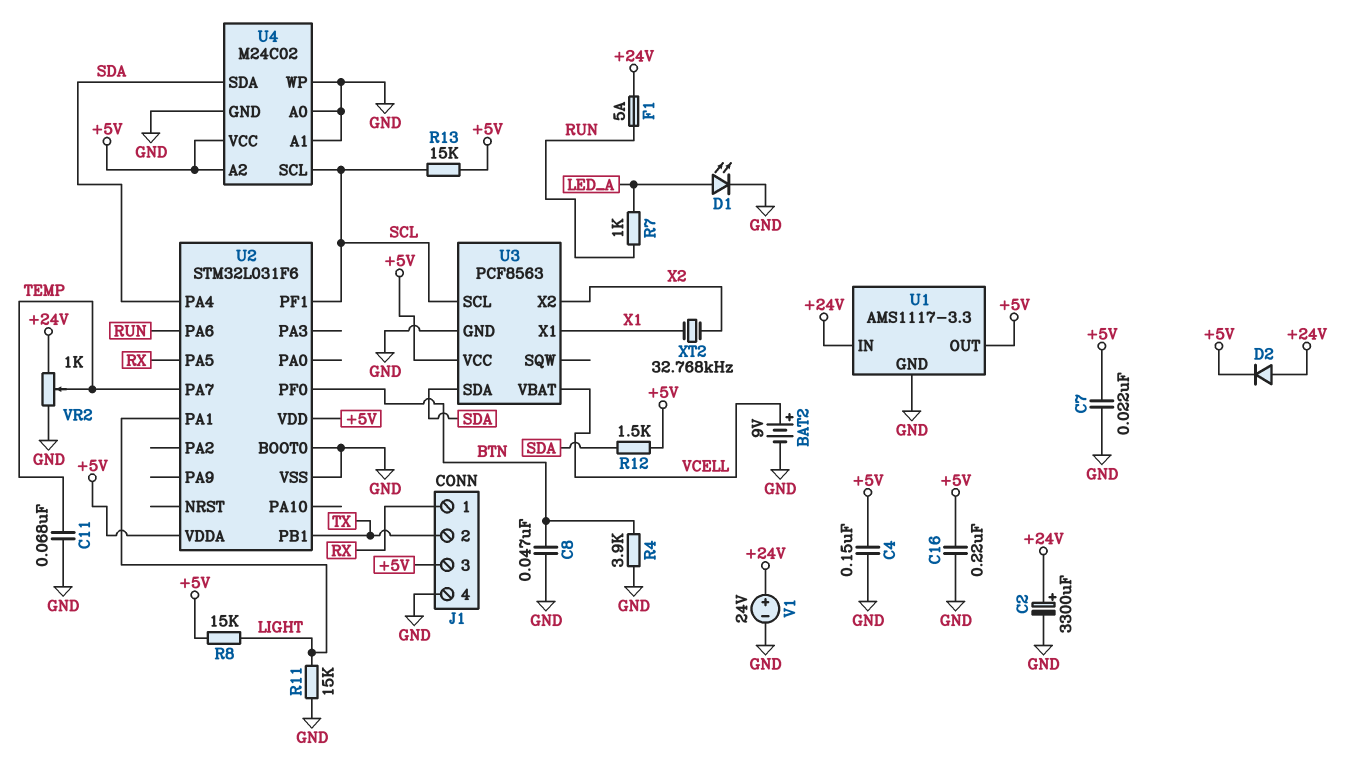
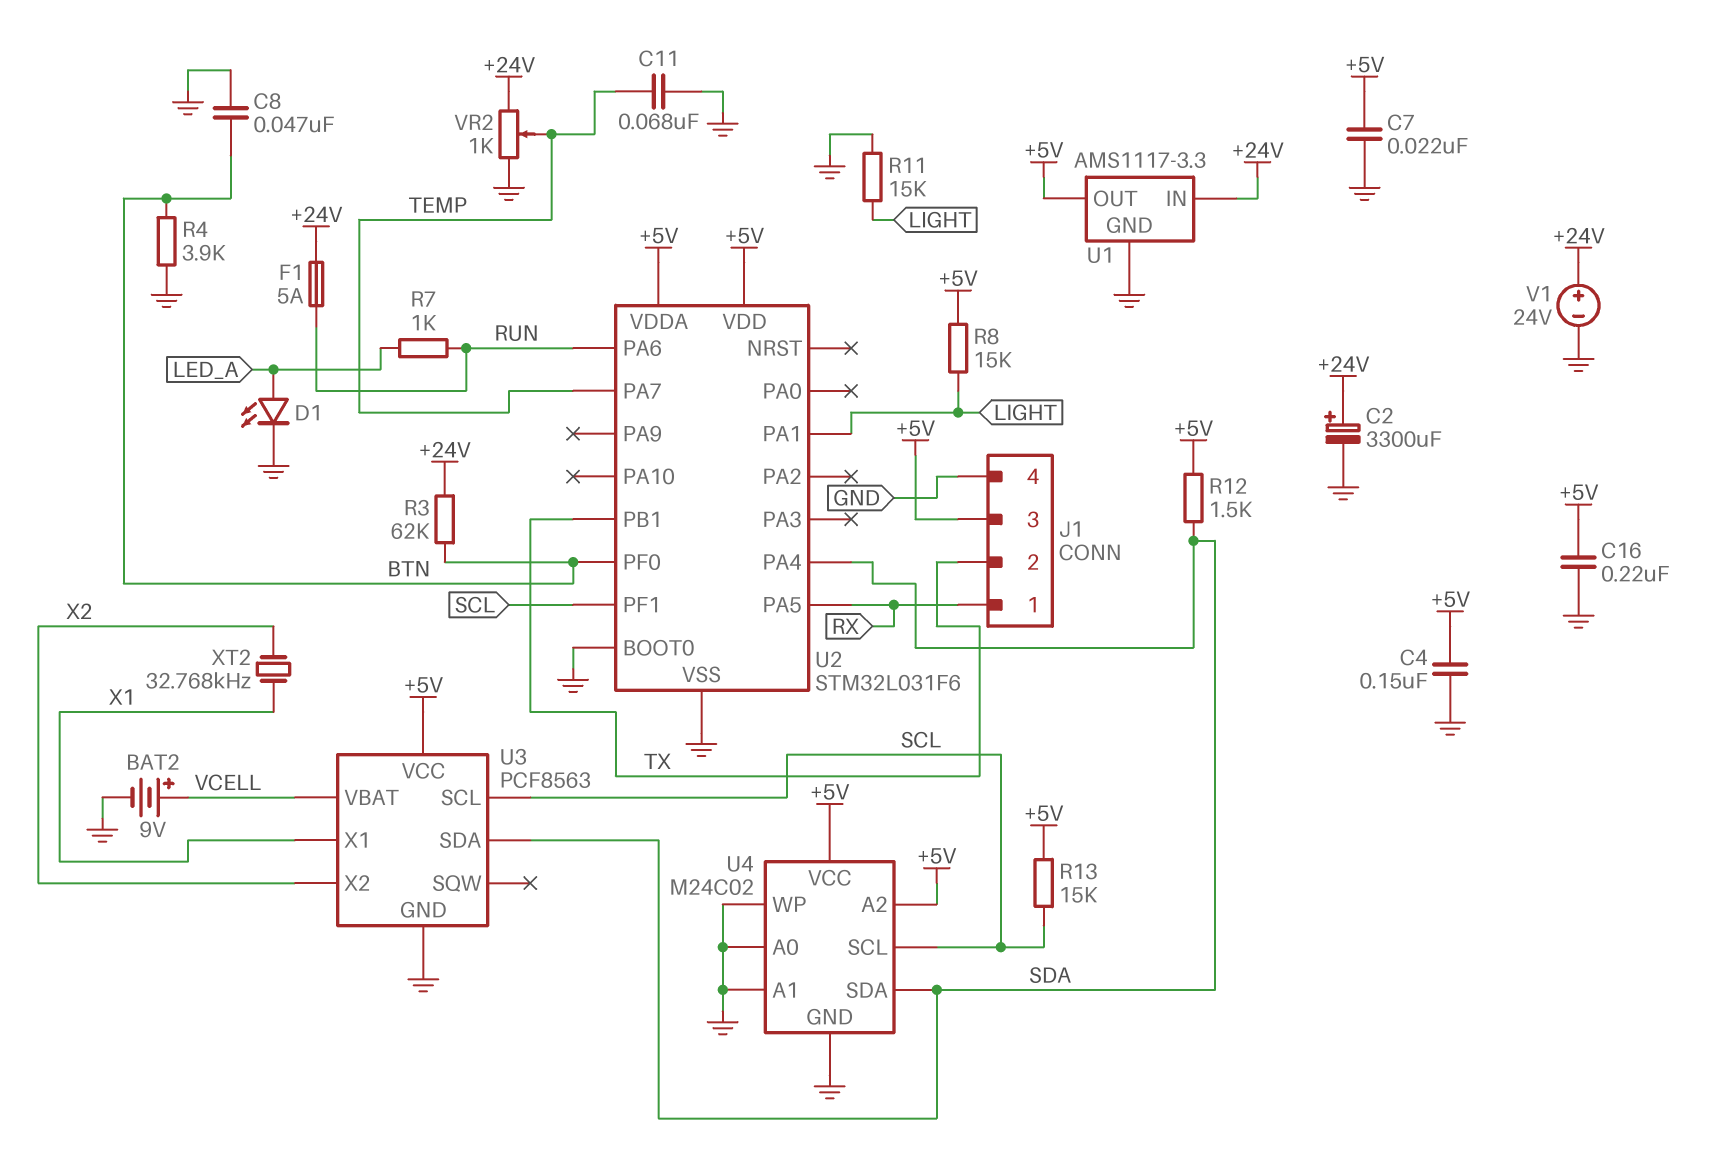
D2: diode (A +24V, K +5V) -> none
R3: none -> 62k (+24V, BTN)

